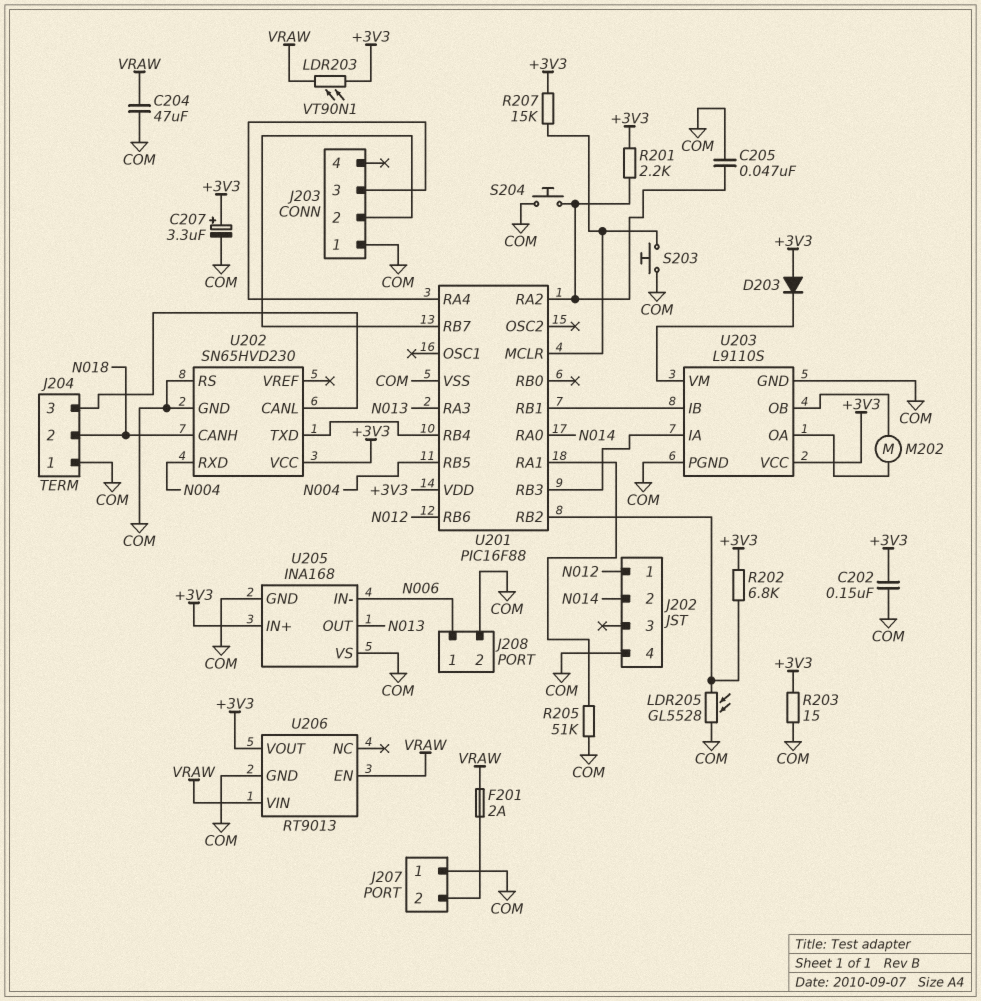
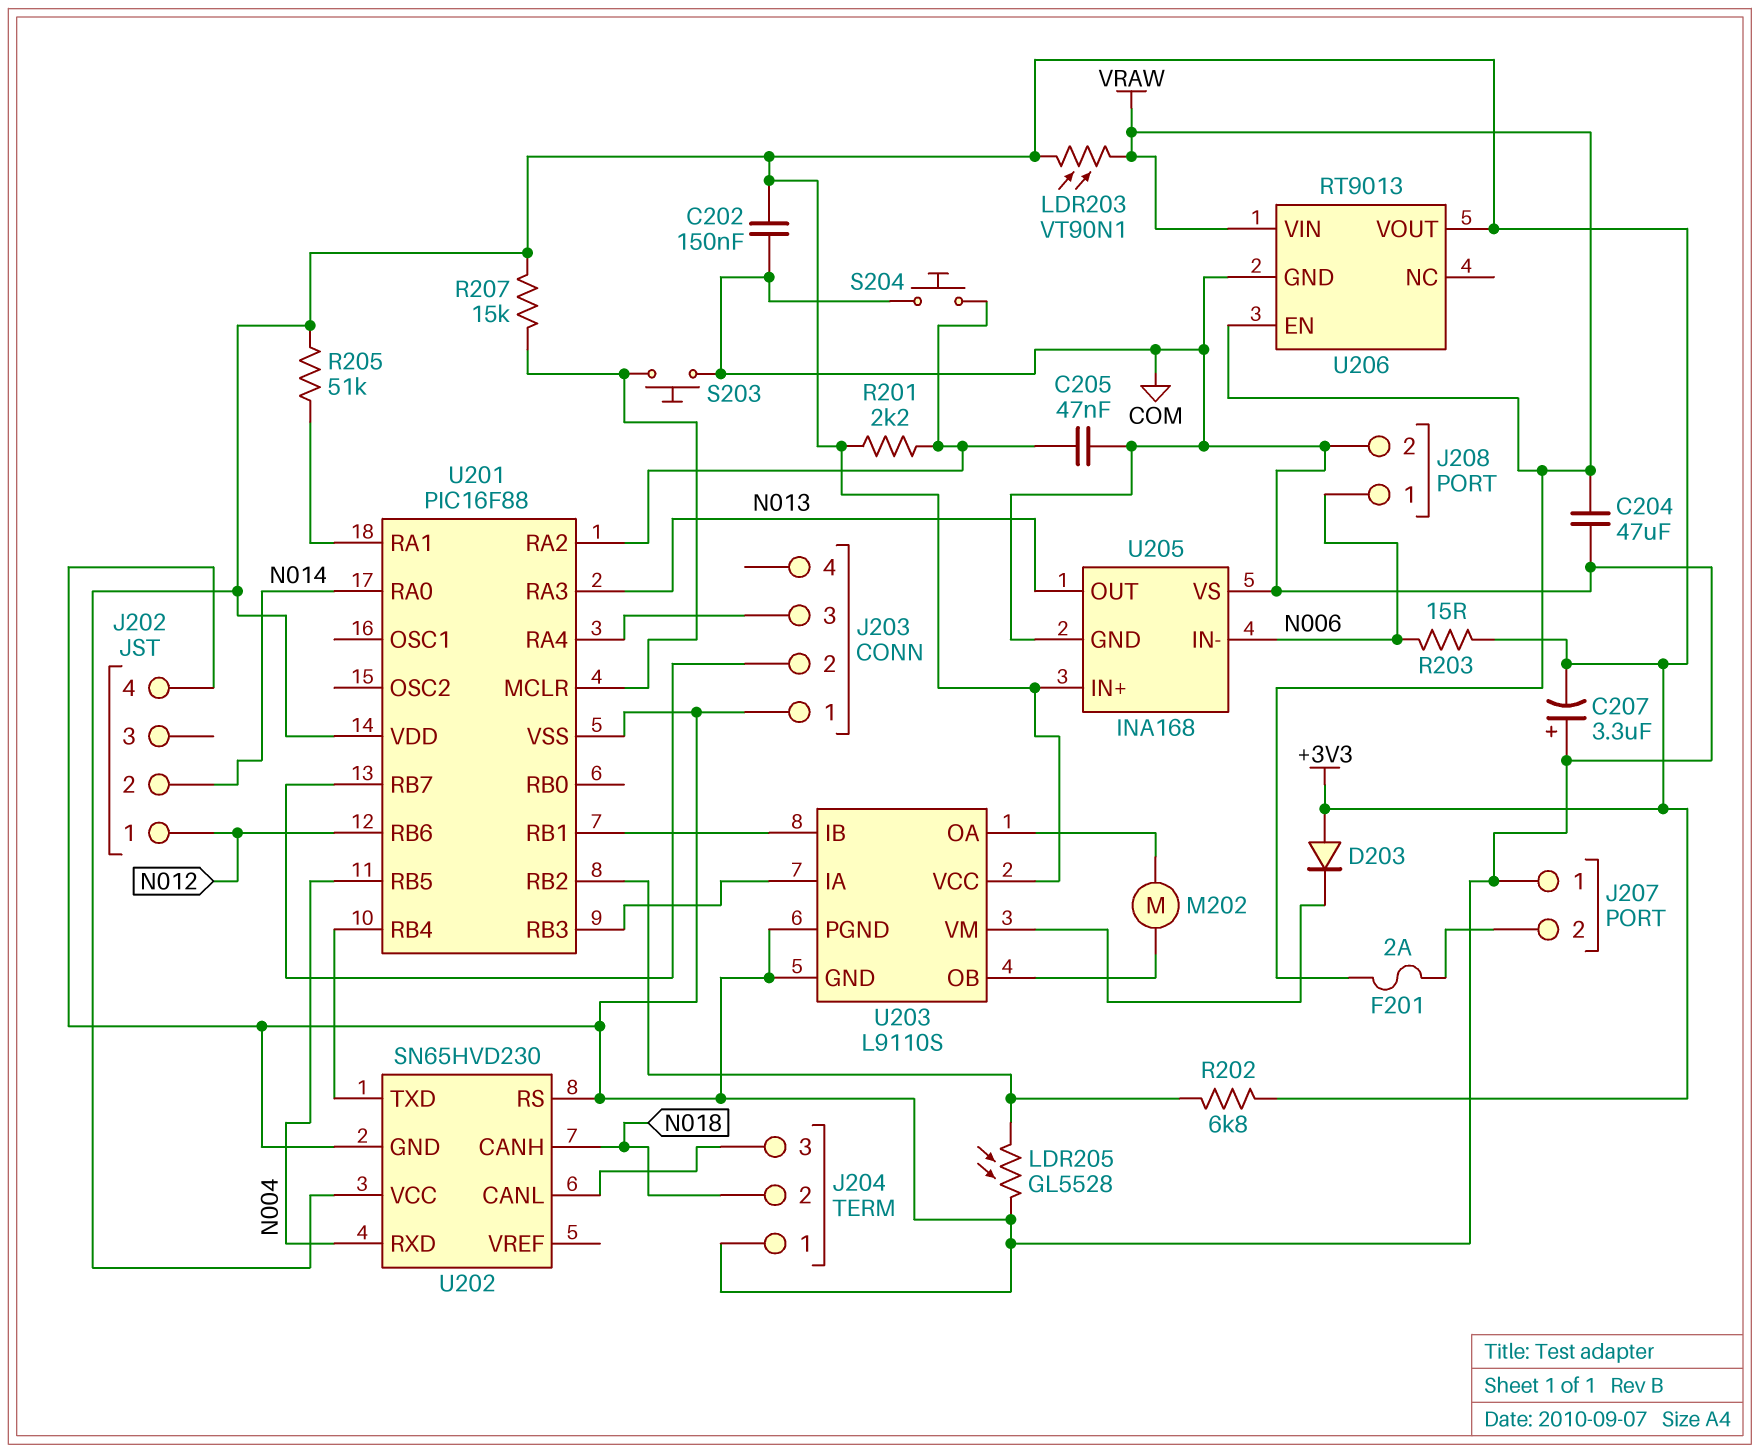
C207: 3.3uF (plus +3V3, minus COM) -> 3.3uF (plus COM, minus +3V3)
R203: 15 (+3V3, COM) -> 15 (+3V3, N006)
R205: 51k (COM, U201/RA1) -> 51k (+3V3, U201/RA1)

